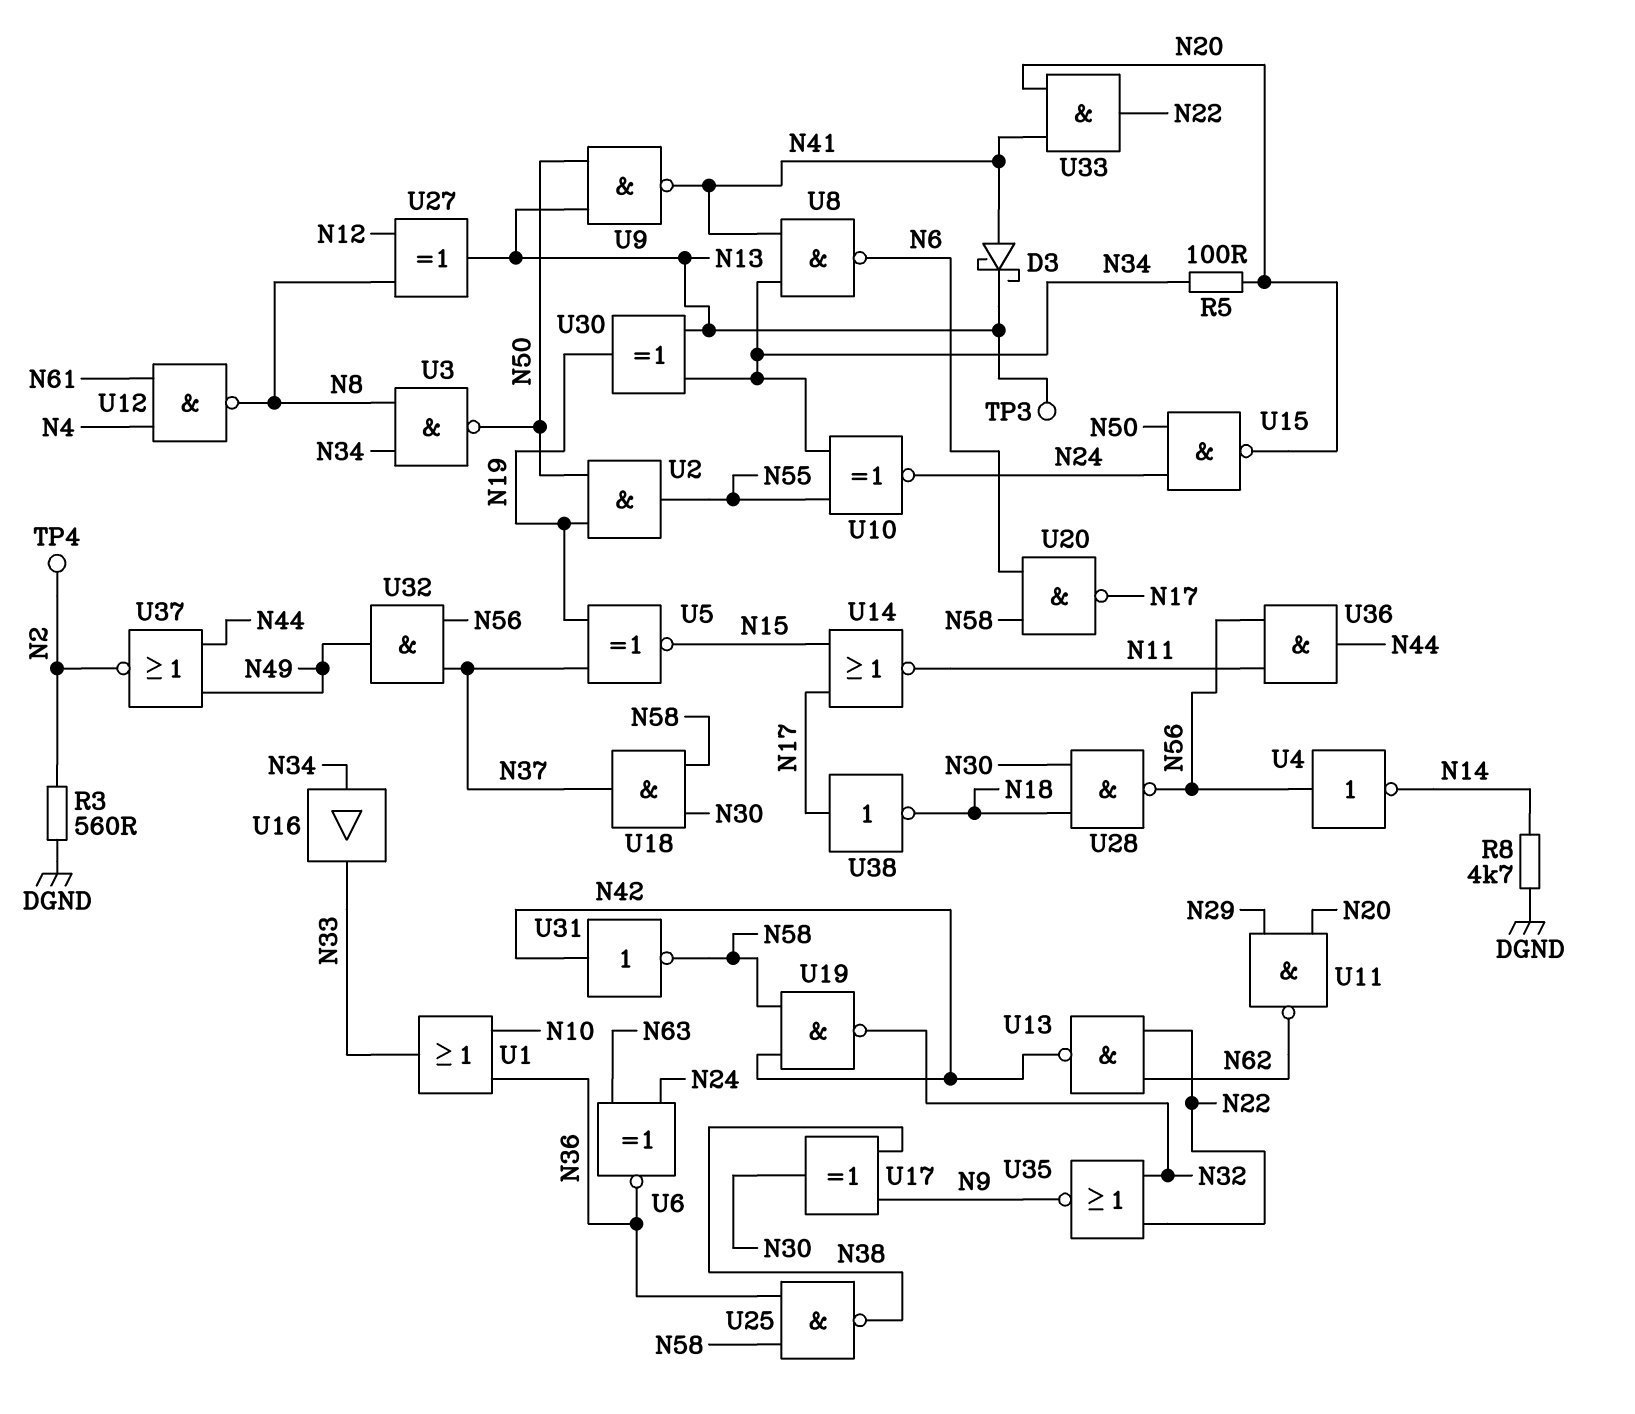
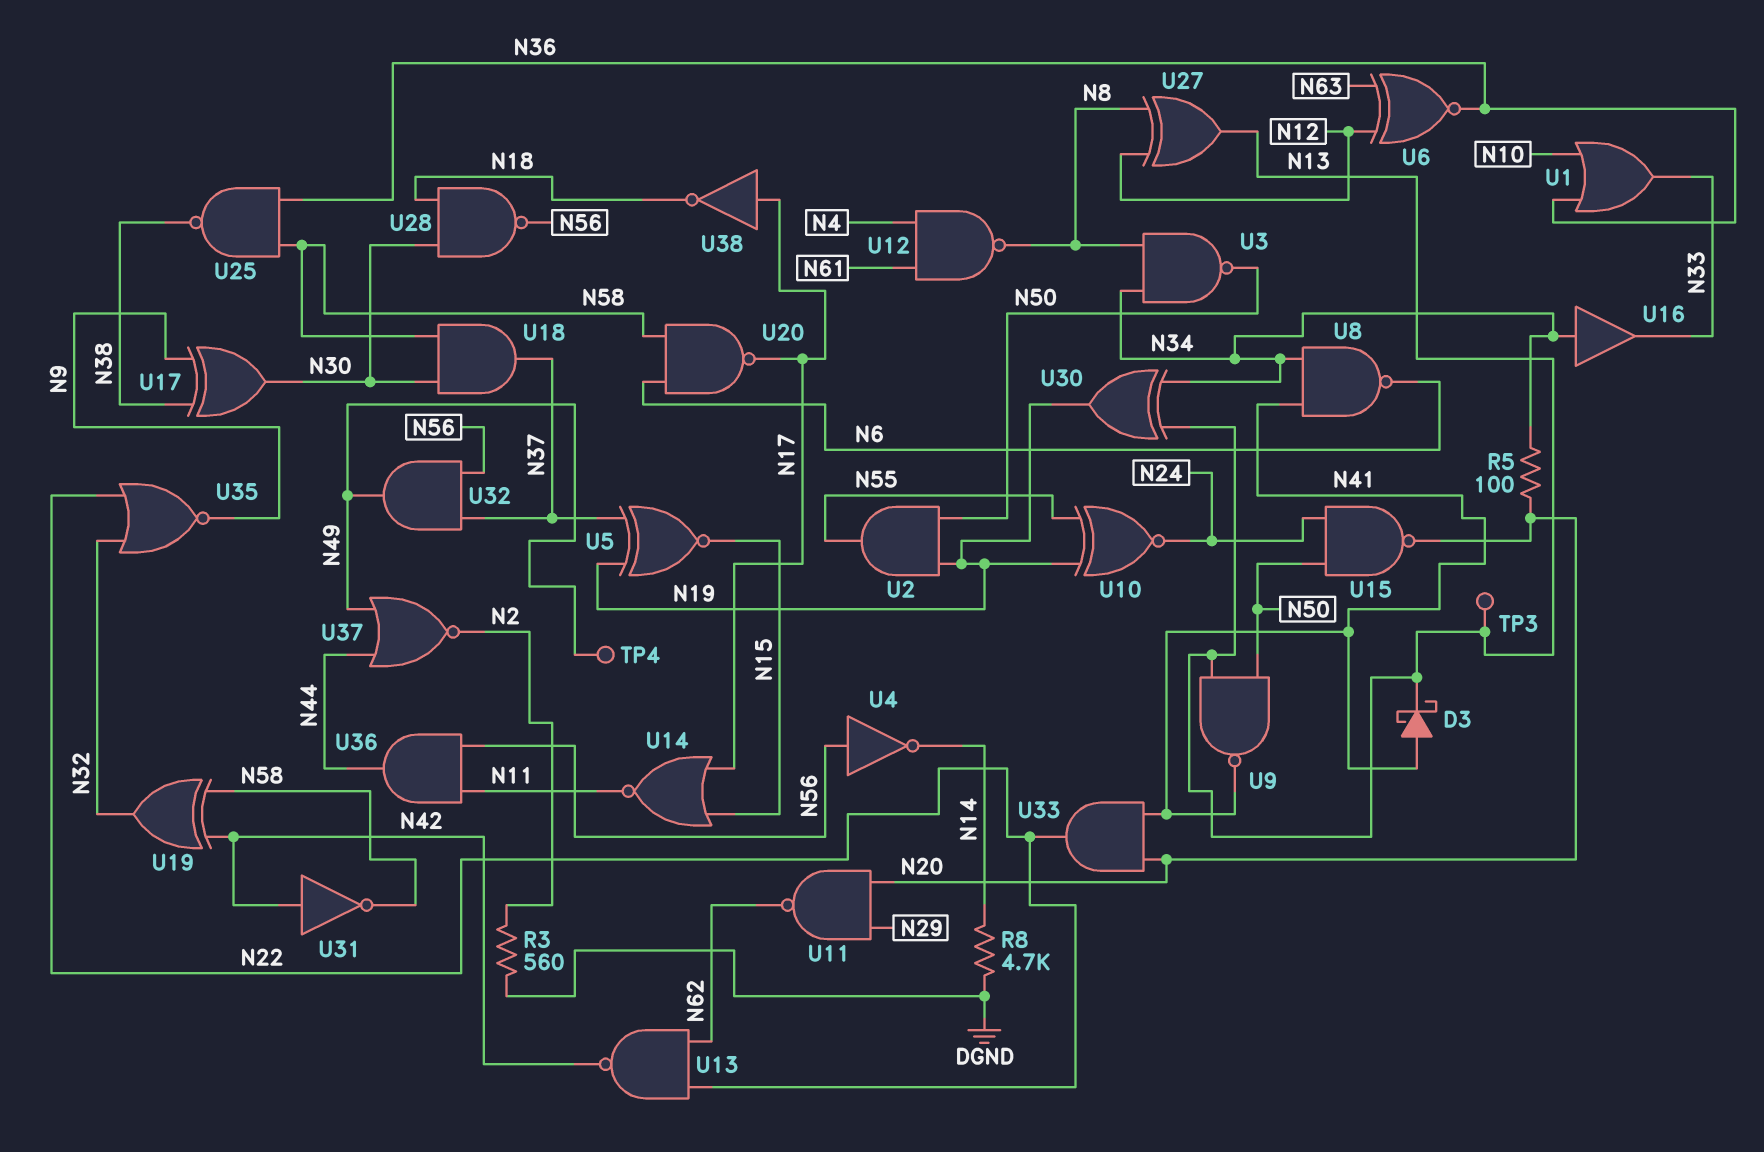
TP4: test point (N2) -> test point (N49)
U6: XNOR (in N24, in N63, out N36) -> XNOR (in N12, in N63, out N36)
U10: XNOR (in N34, in N55, out N24) -> XNOR (in N19, in N55, out N24)
U19: NAND (in N42, in N58, out N32) -> XOR (in N42, in N58, out N32)

